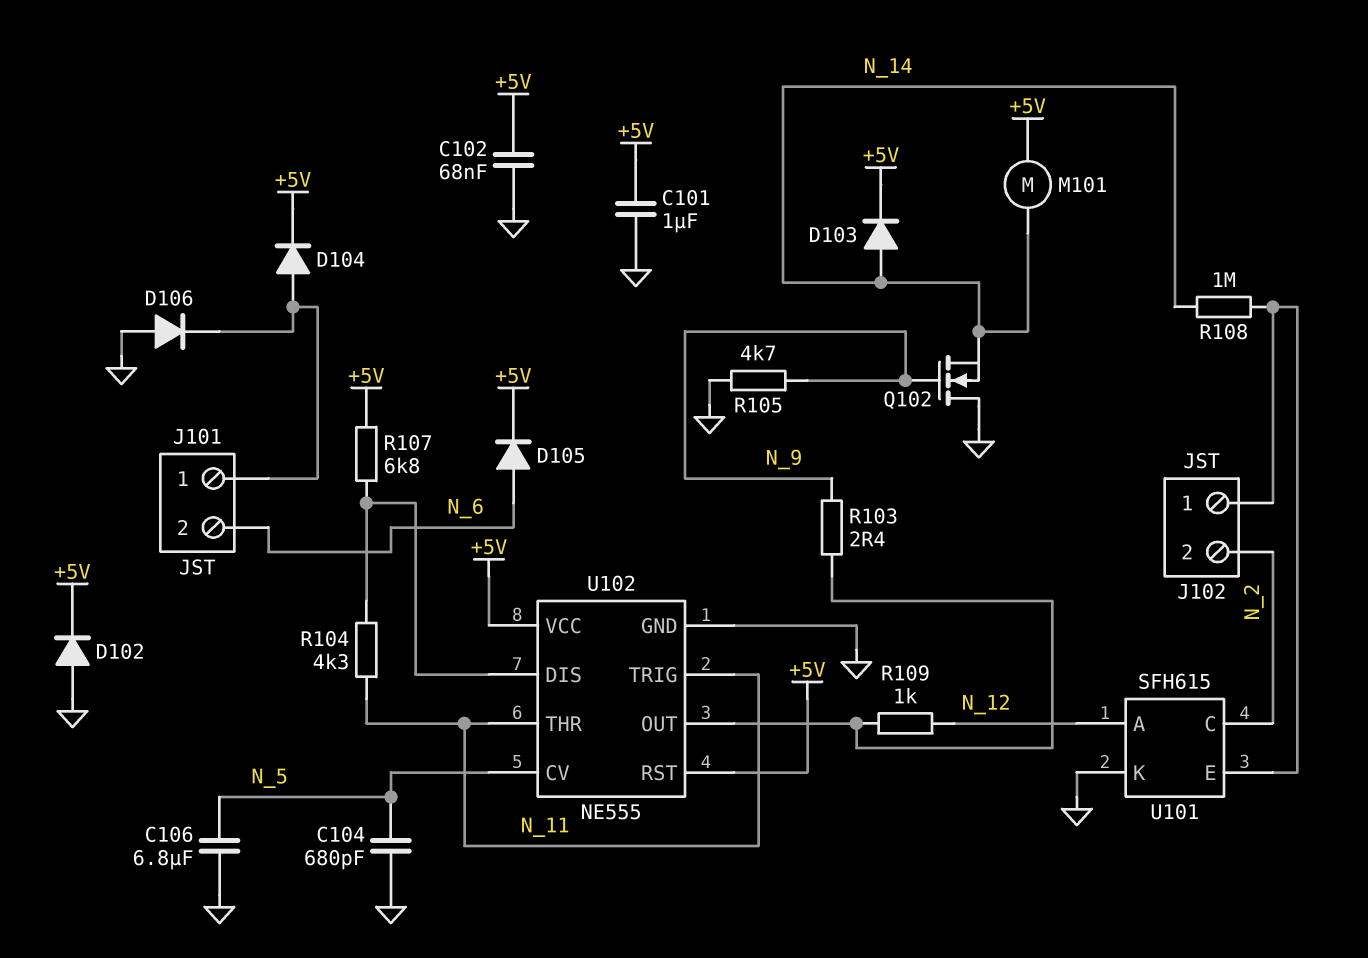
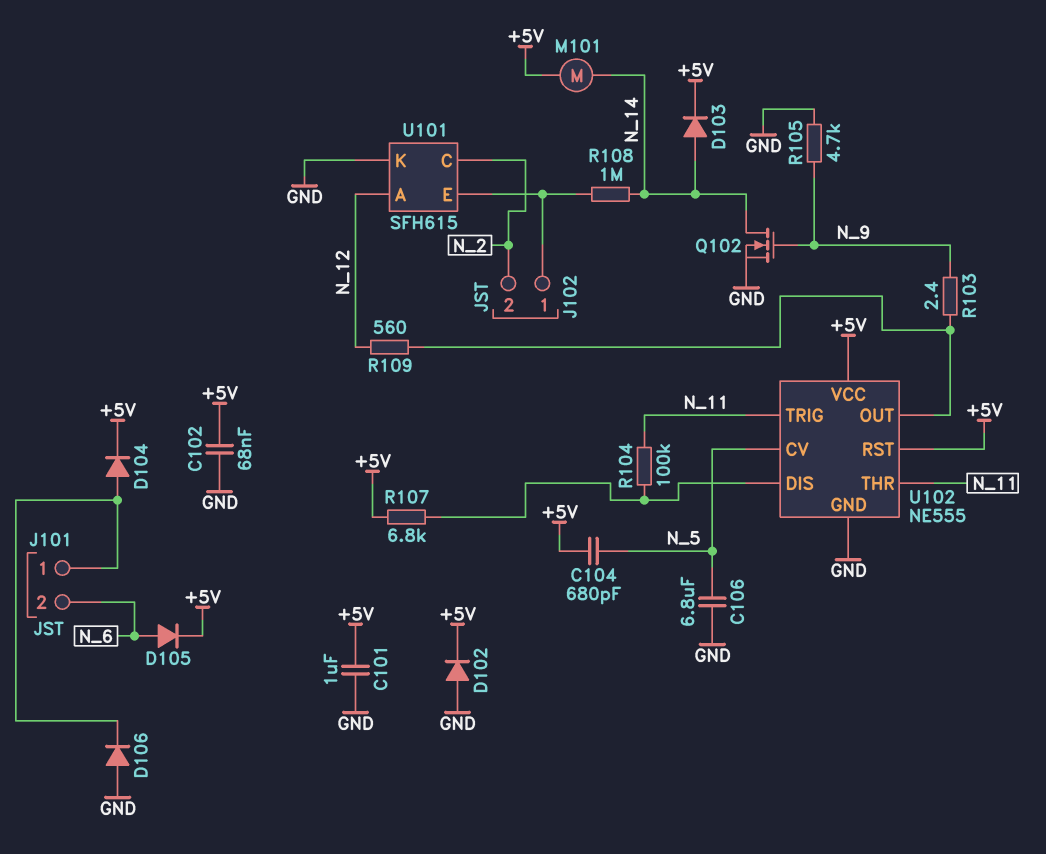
C104: 680pF (GND, N_5) -> 680pF (+5V, N_5)
Q102: NMOS (G N_9, D GND, S N_14) -> NMOS (G N_9, D N_14, S GND)
R104: 4.3k (N_11, U102/DIS) -> 100k (N_11, U102/DIS)
R109: 1k (N_12, U102/OUT) -> 560 (N_12, U102/OUT)

